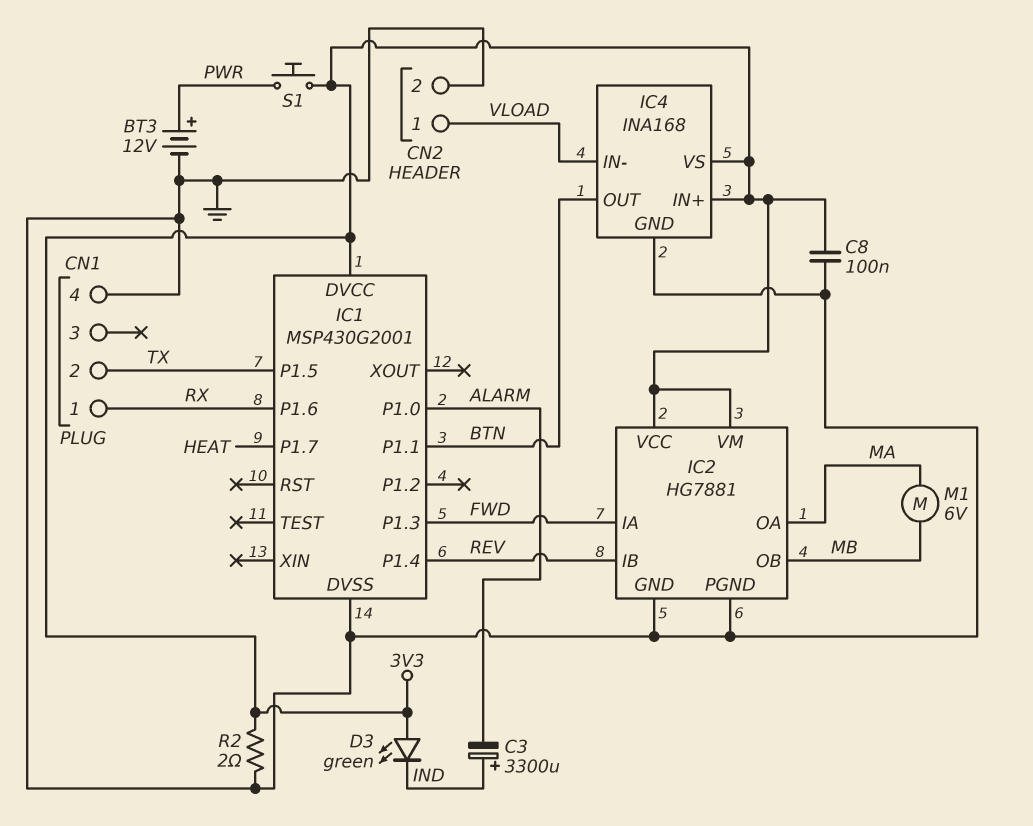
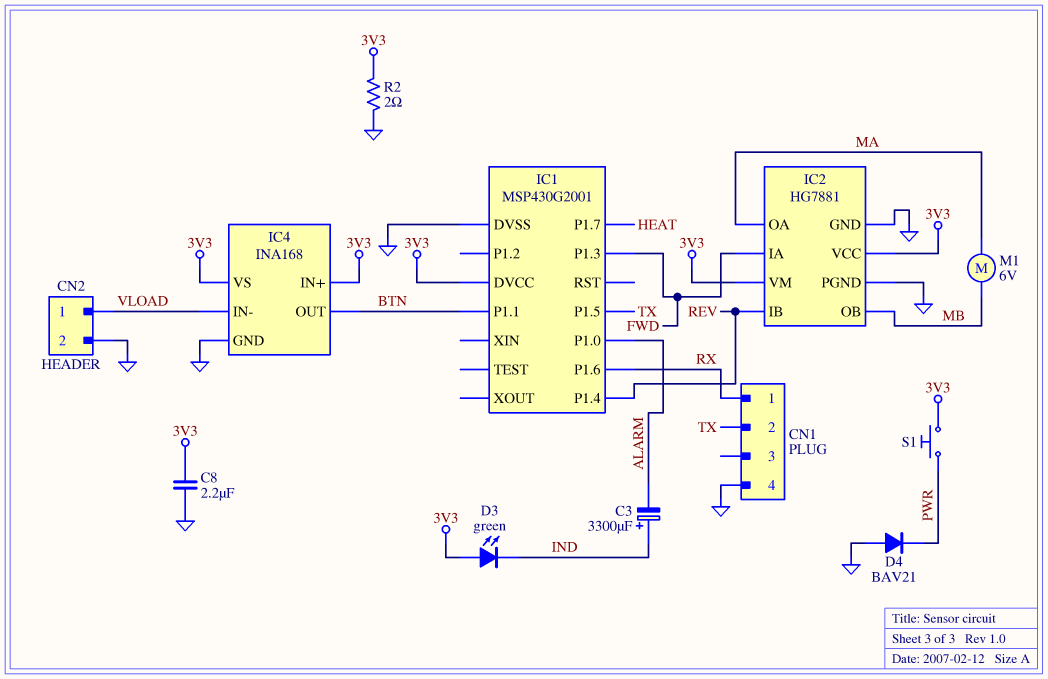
BT3: 12V (plus PWR, minus GND) -> none
C8: 100nF (3V3, GND) -> 2.2uF (3V3, GND)
D4: none -> diode BAV21 (A GND, K PWR)

